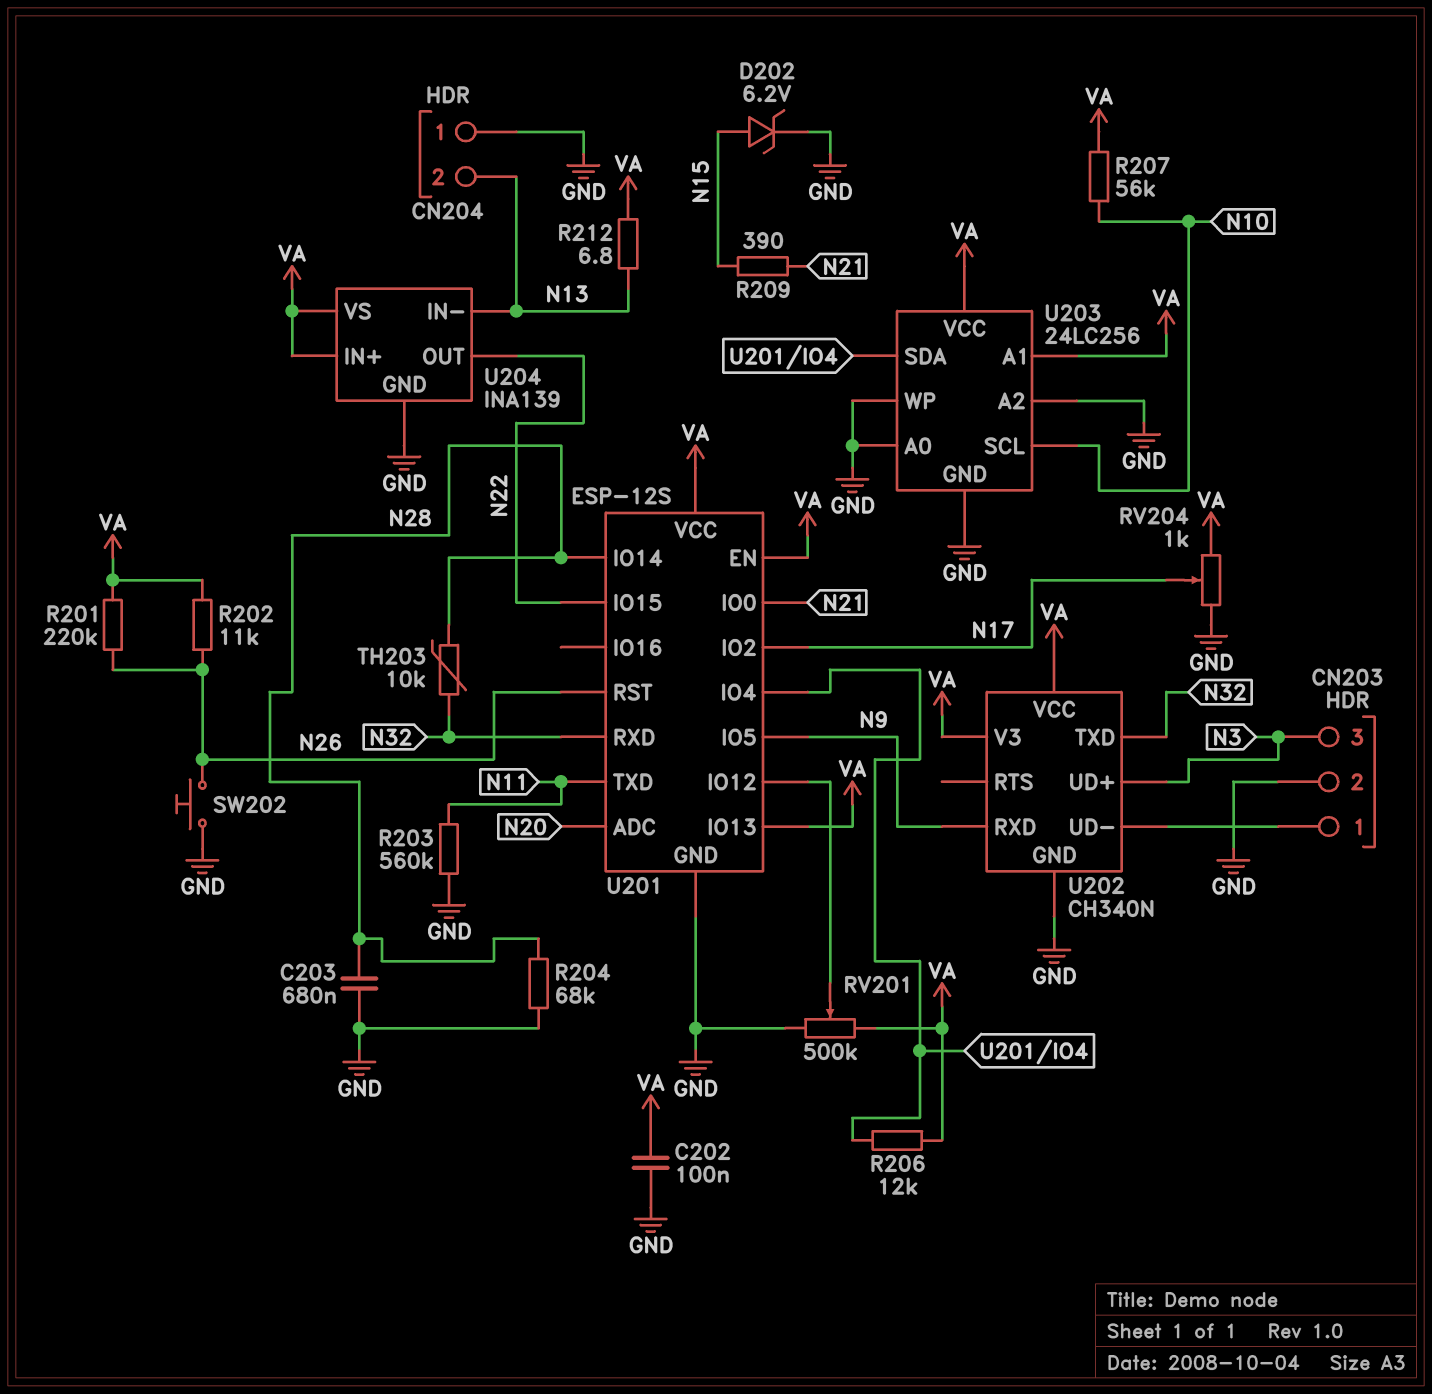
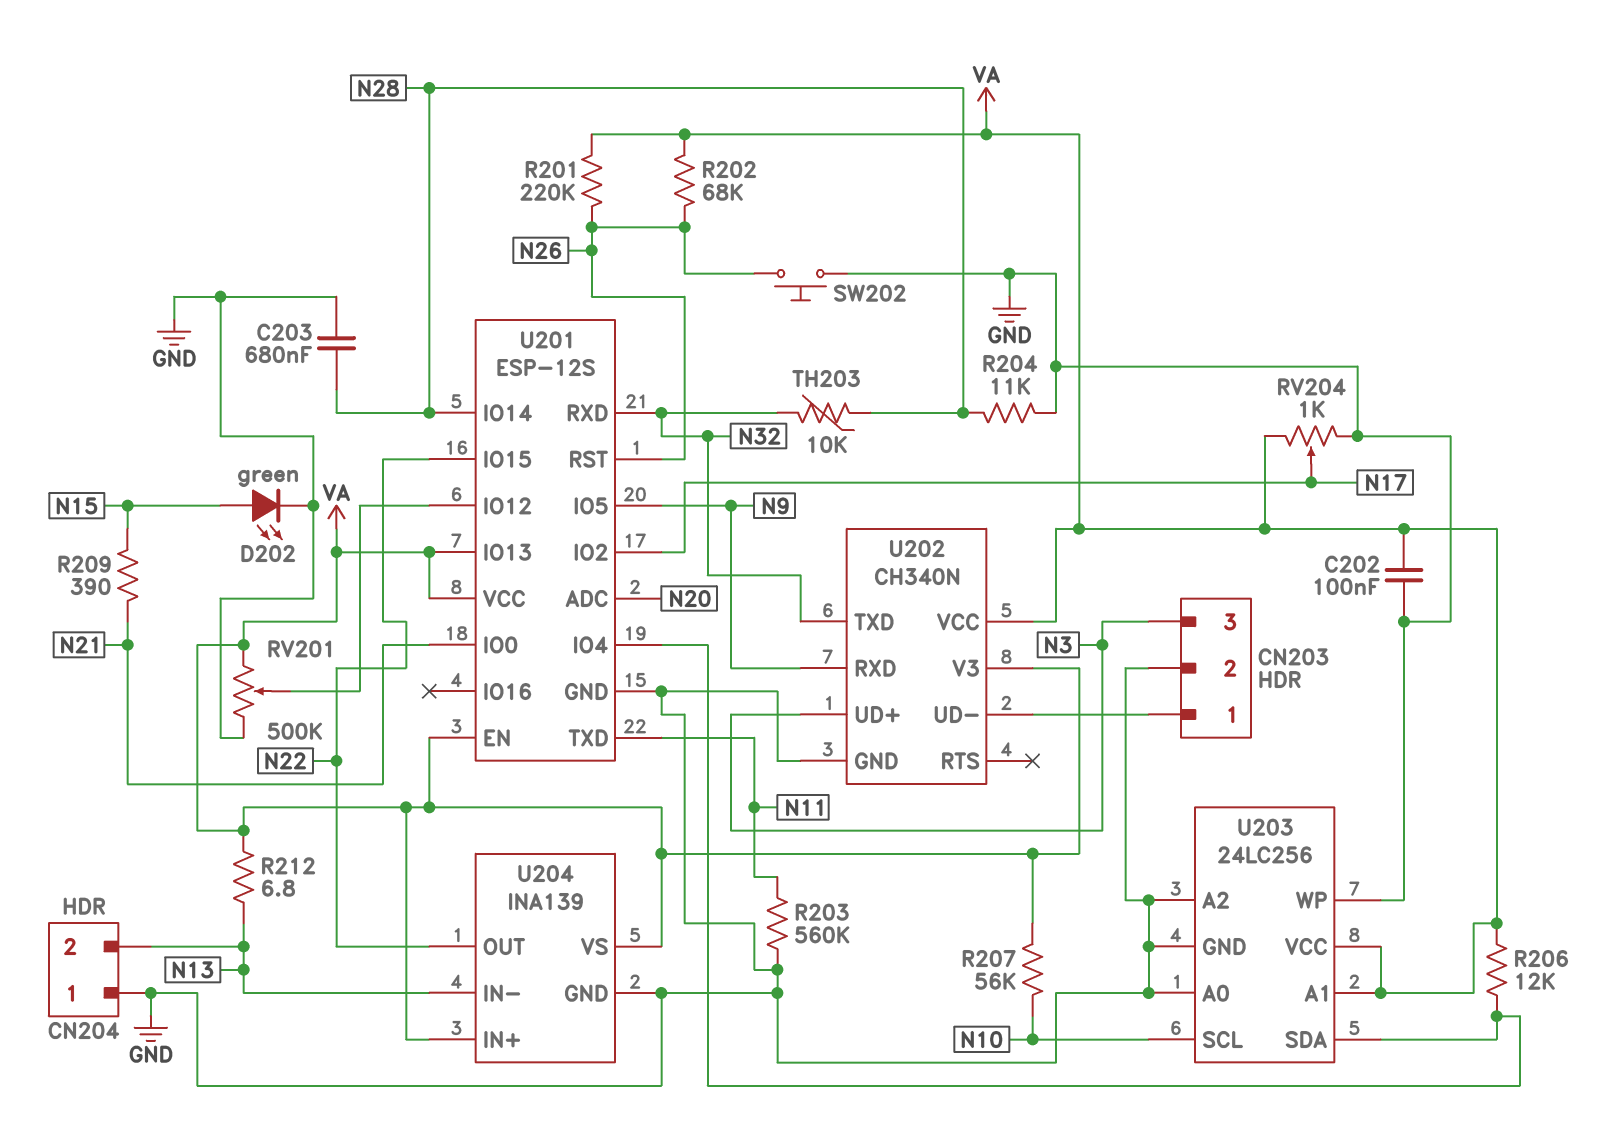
D202: zener 6.2V (A N15, K GND) -> LED green (A N15, K GND)
R202: 11k (N26, VA) -> 68k (N26, VA)
R204: 68k (GND, N28) -> 11k (GND, N28)

